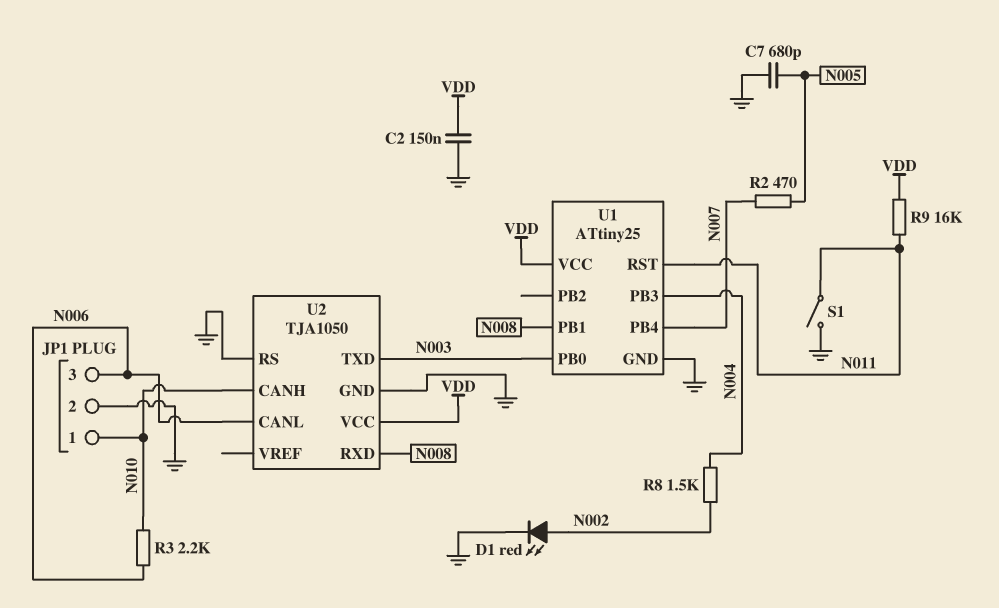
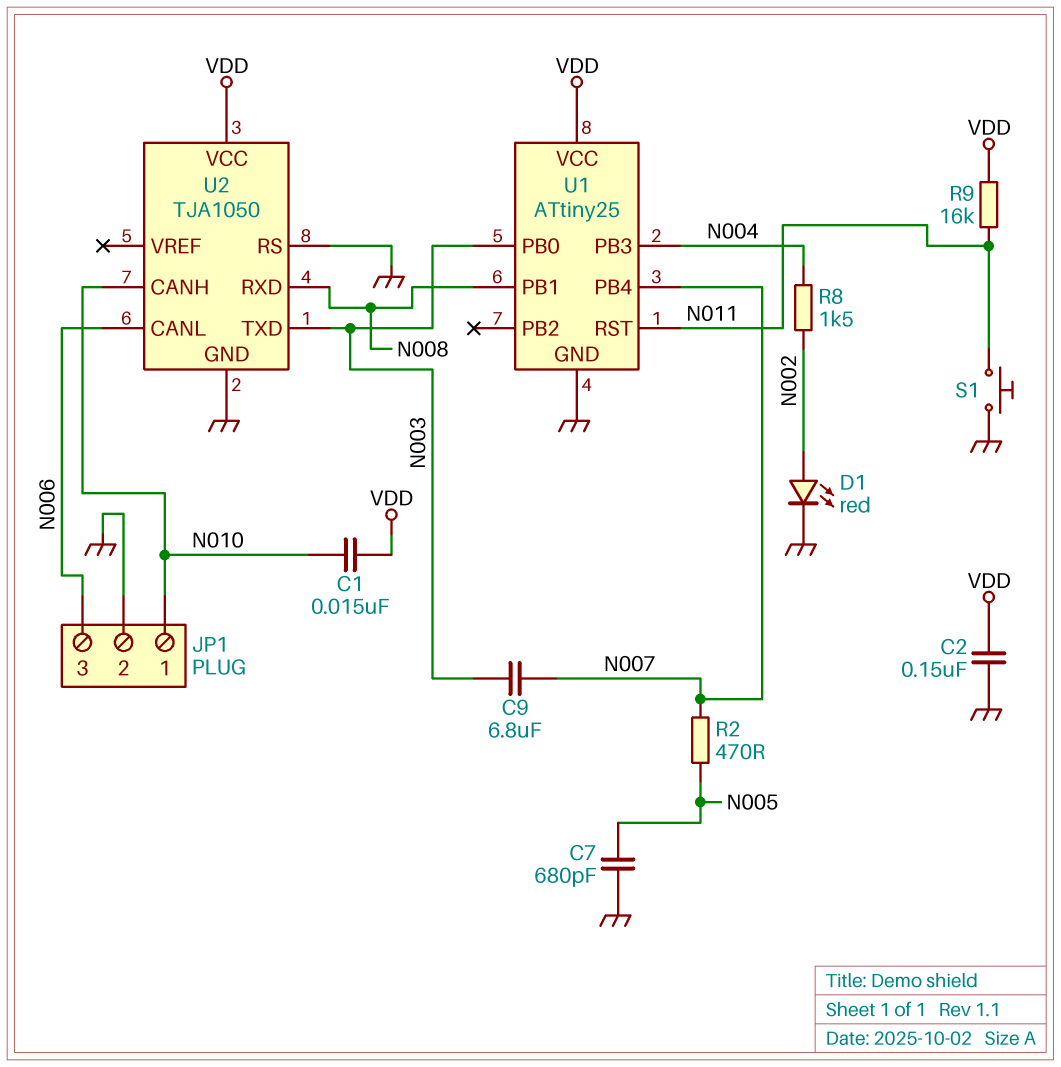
C1: none -> 15nF (N010, VDD)
C9: none -> 6.8uF (N003, N007)
R3: 2.2k (N006, N010) -> none
S1: switch (GND, N011) -> button (GND, N011)

